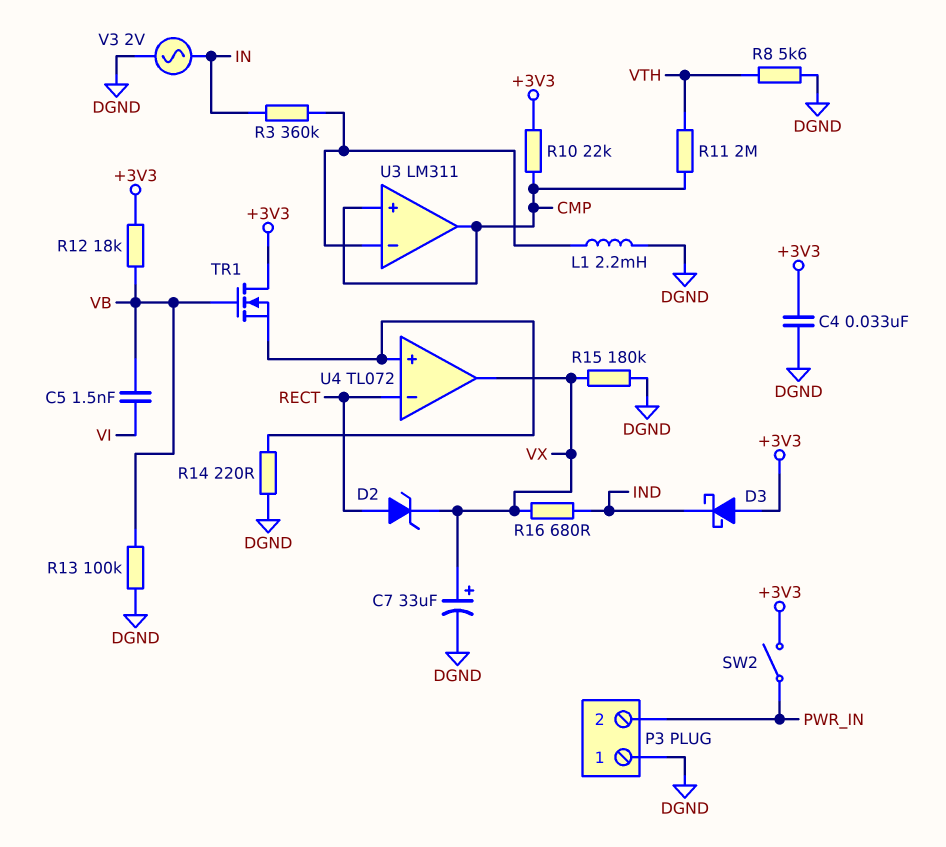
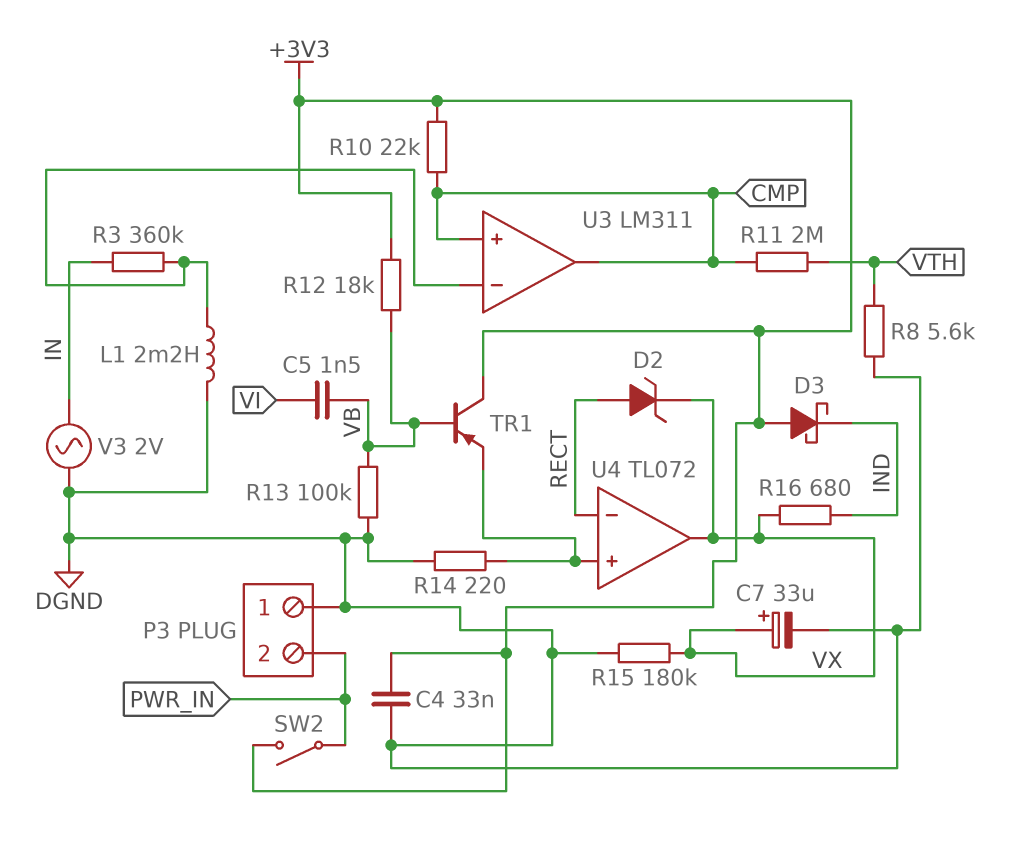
TR1: NMOS (G VB, D +3V3, S U4/in+) -> PNP (B VB, C +3V3, E U4/in+)

